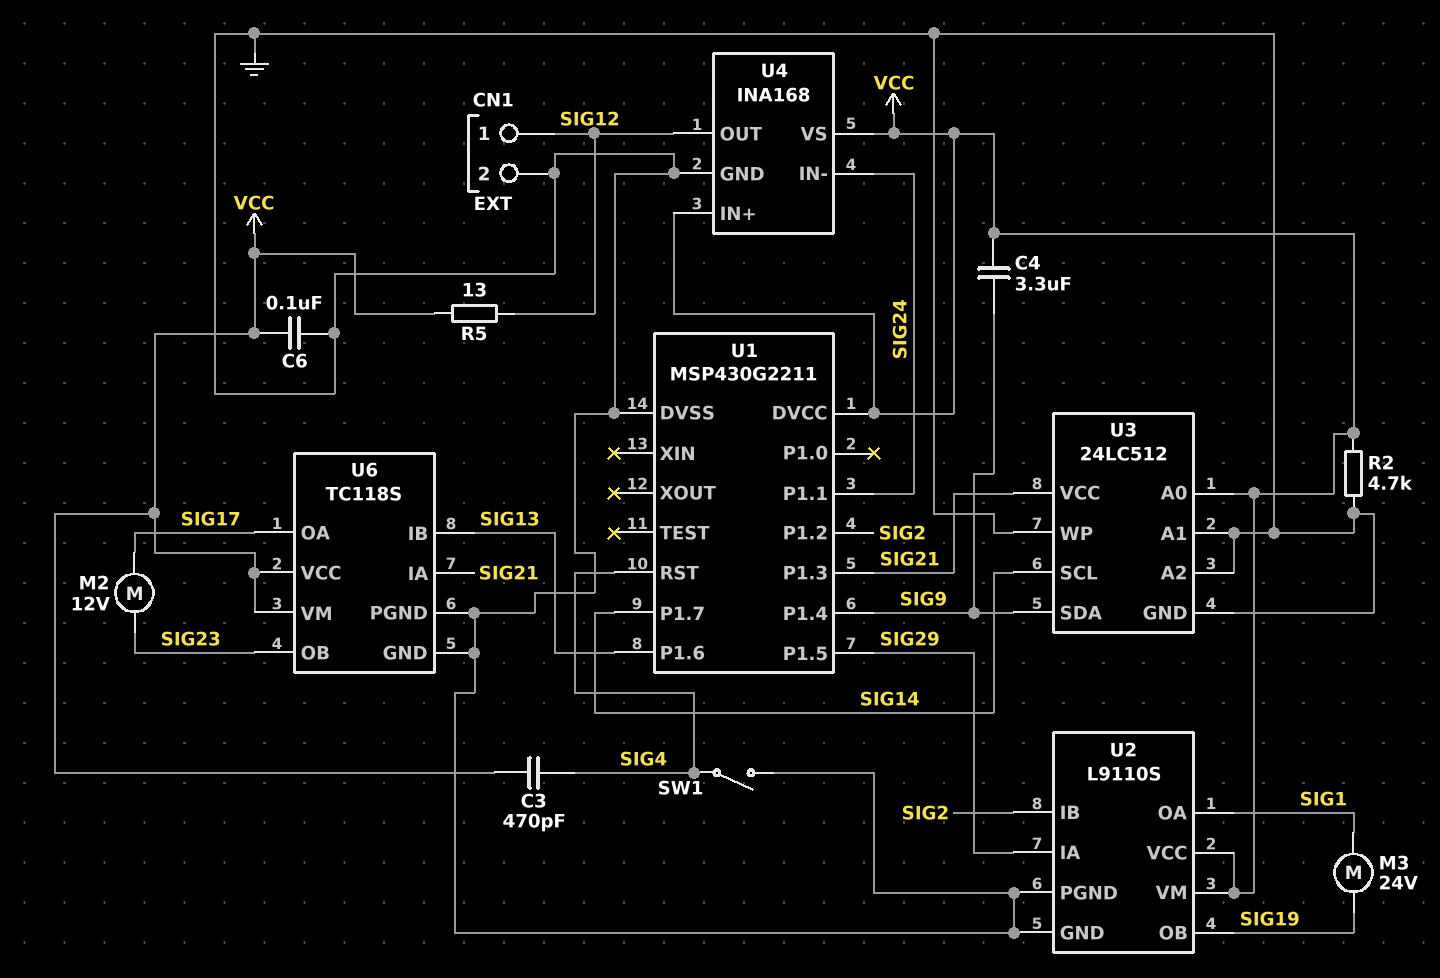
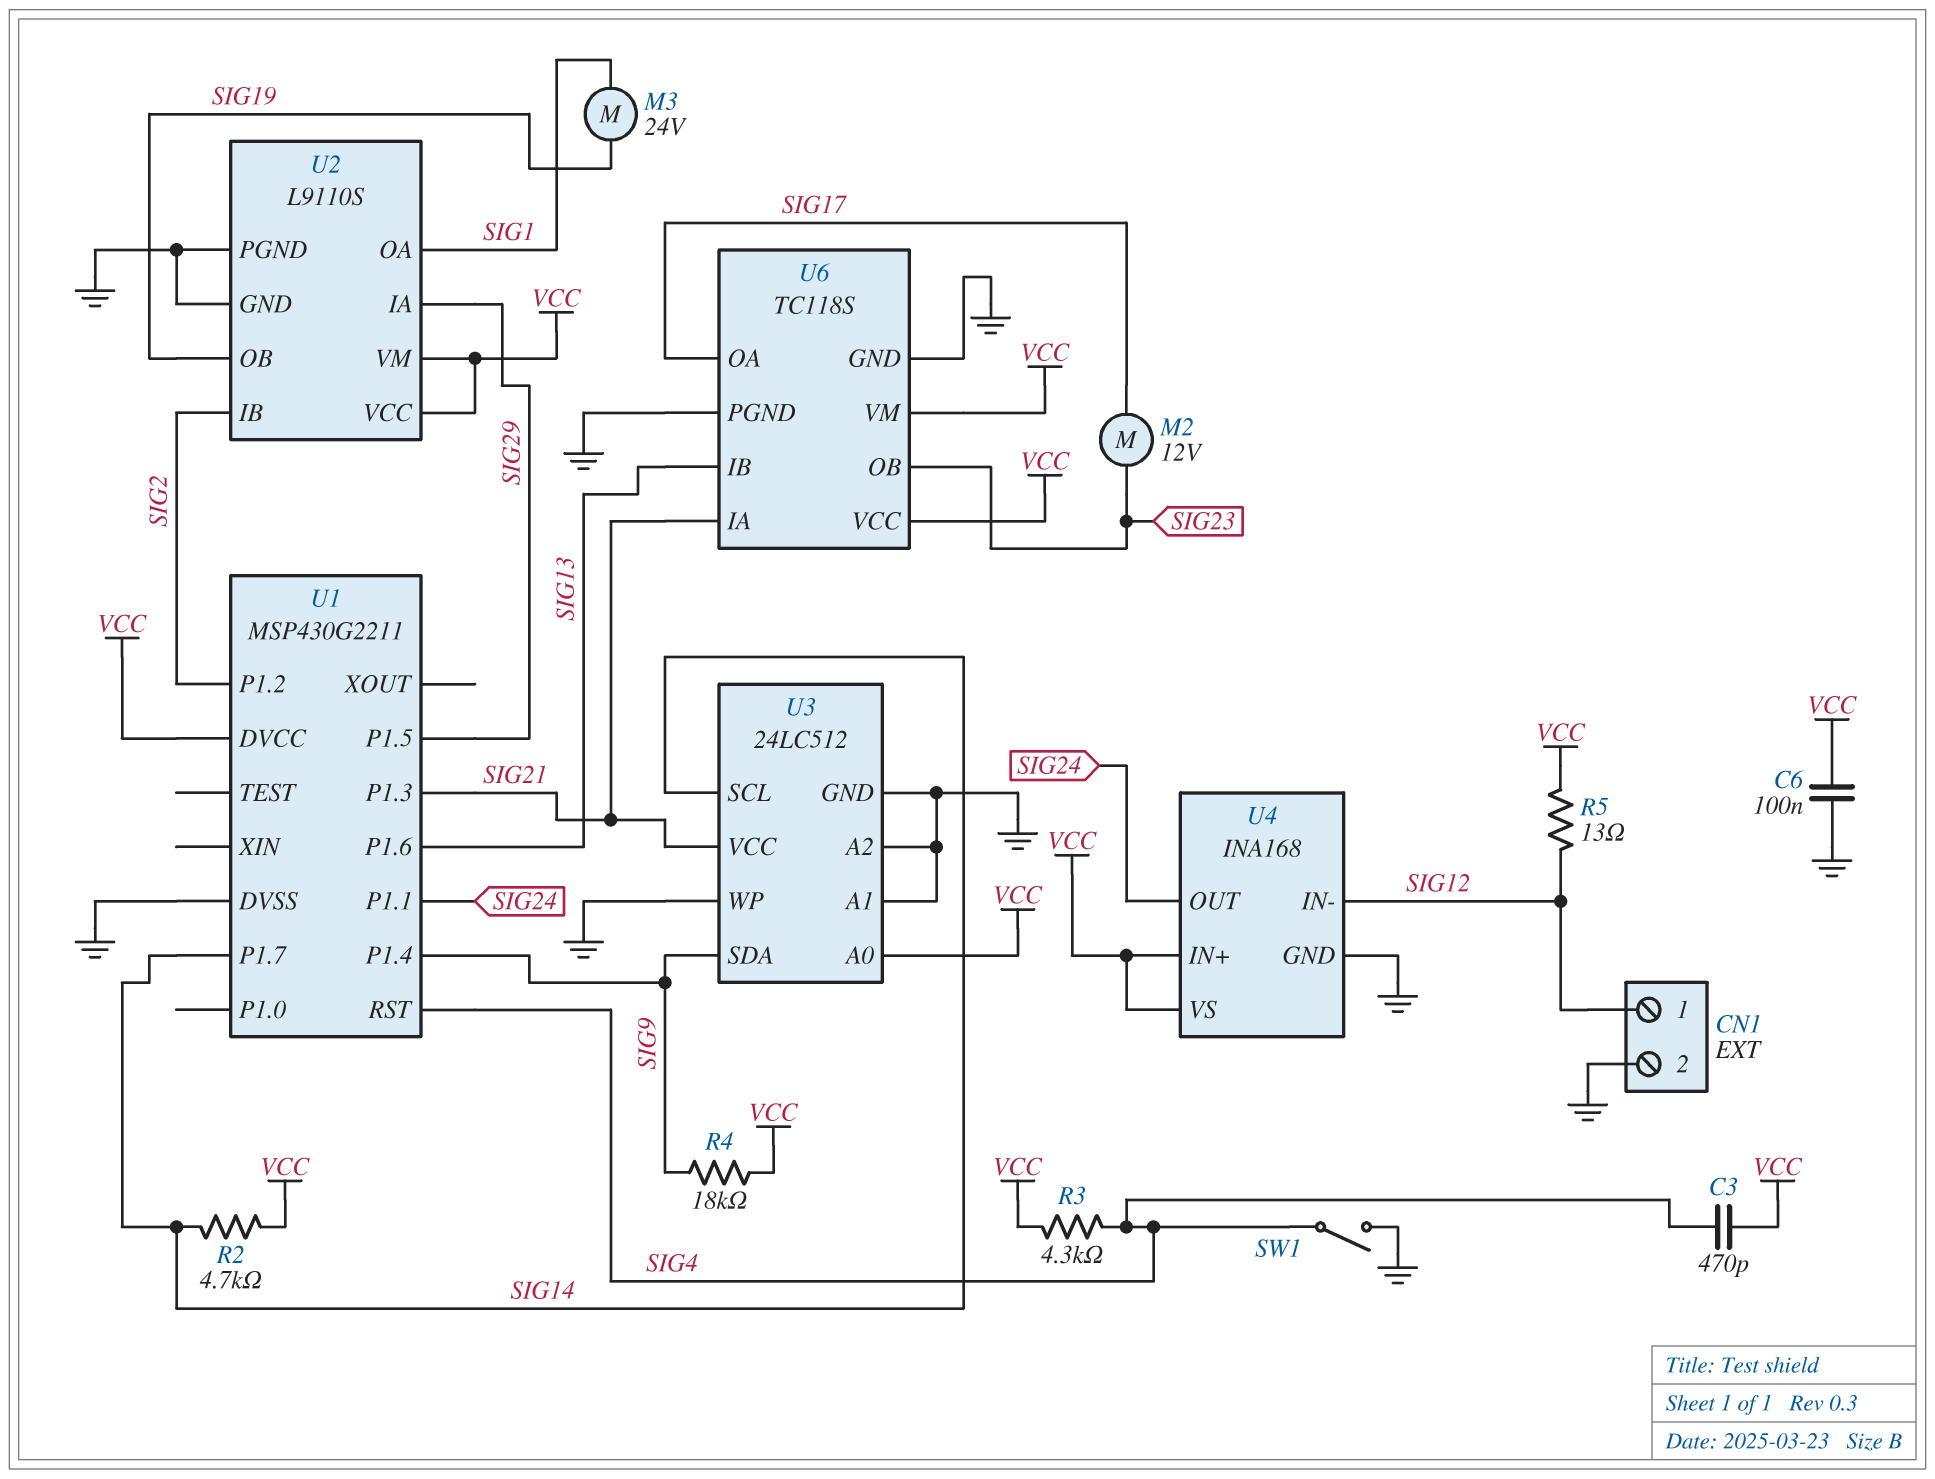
C4: 3.3uF (SIG9, VCC) -> none
R2: 4.7k (GND, VCC) -> 4.7k (SIG14, VCC)
R3: none -> 4.3k (SIG4, VCC)
R4: none -> 18k (SIG9, VCC)
U4 pin IN-: SIG24 -> SIG12
U4 pin OUT: SIG12 -> SIG24

